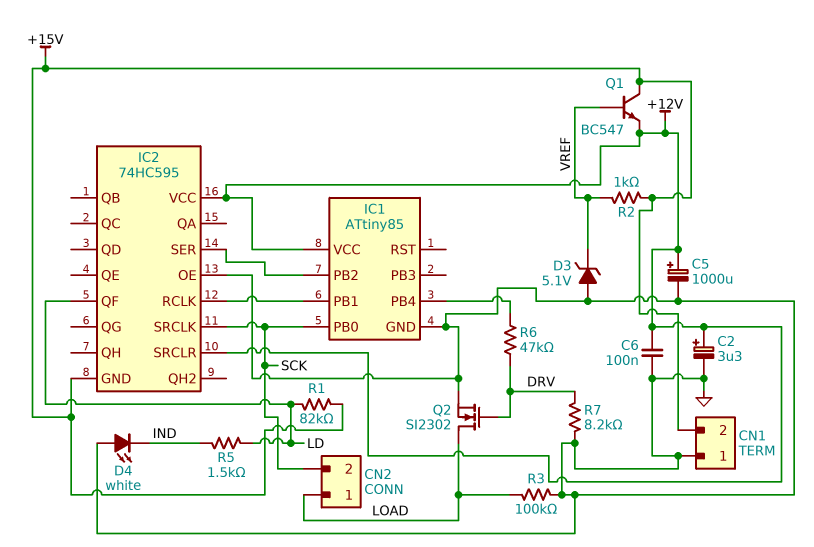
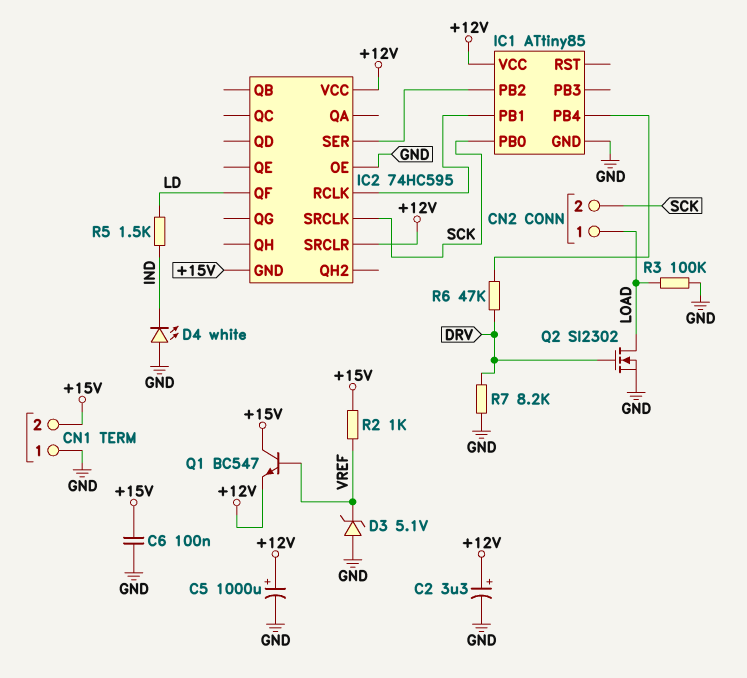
C6: 100nF (+12V, GND) -> 100nF (+15V, GND)
R1: 82k (+15V, LD) -> none

